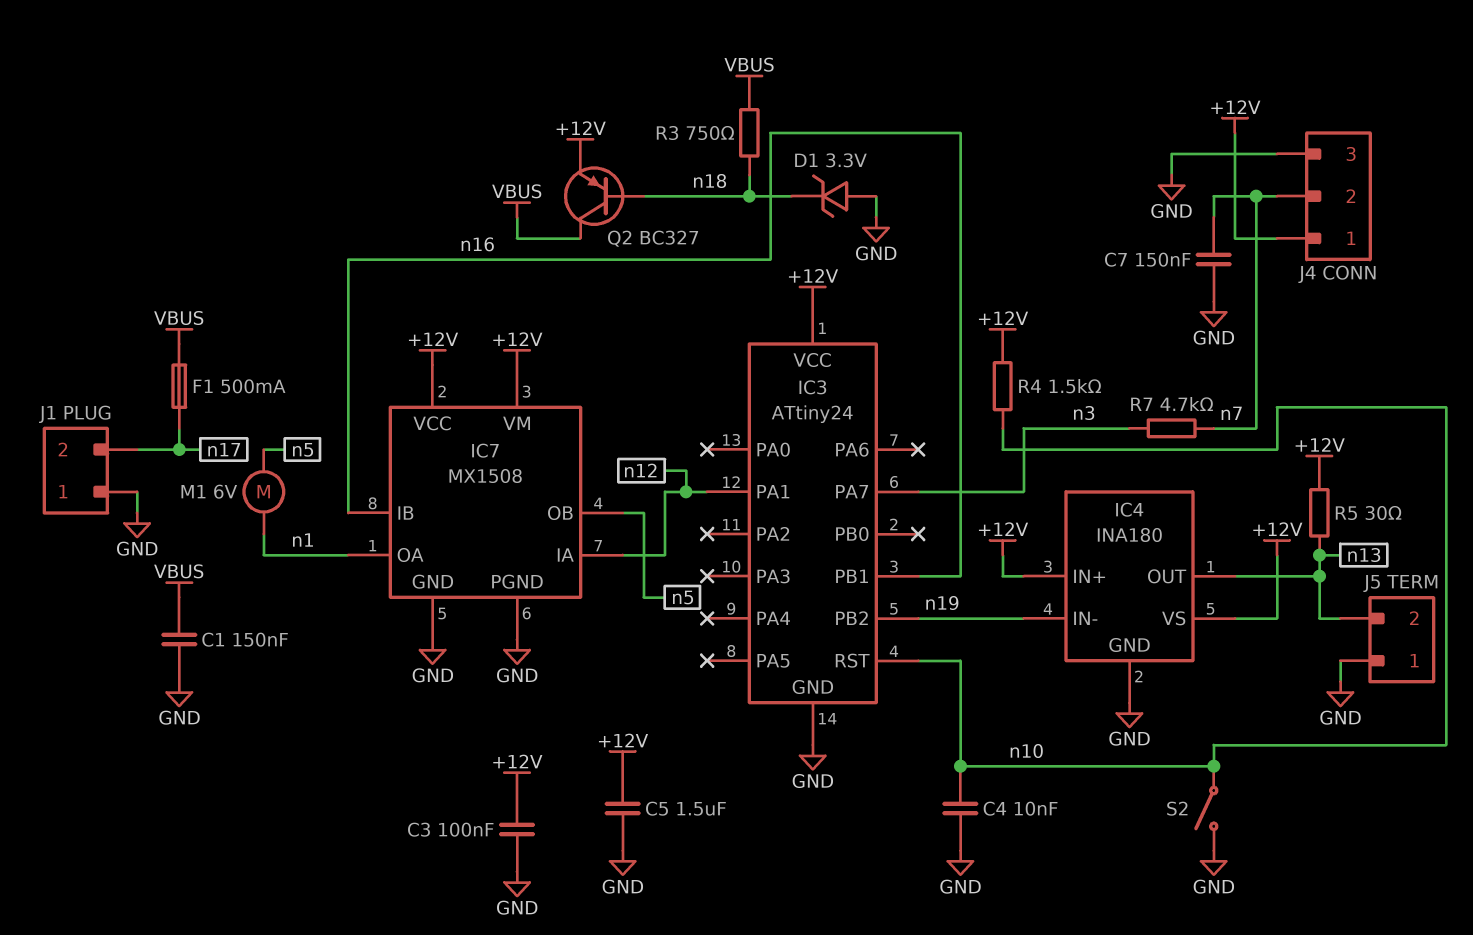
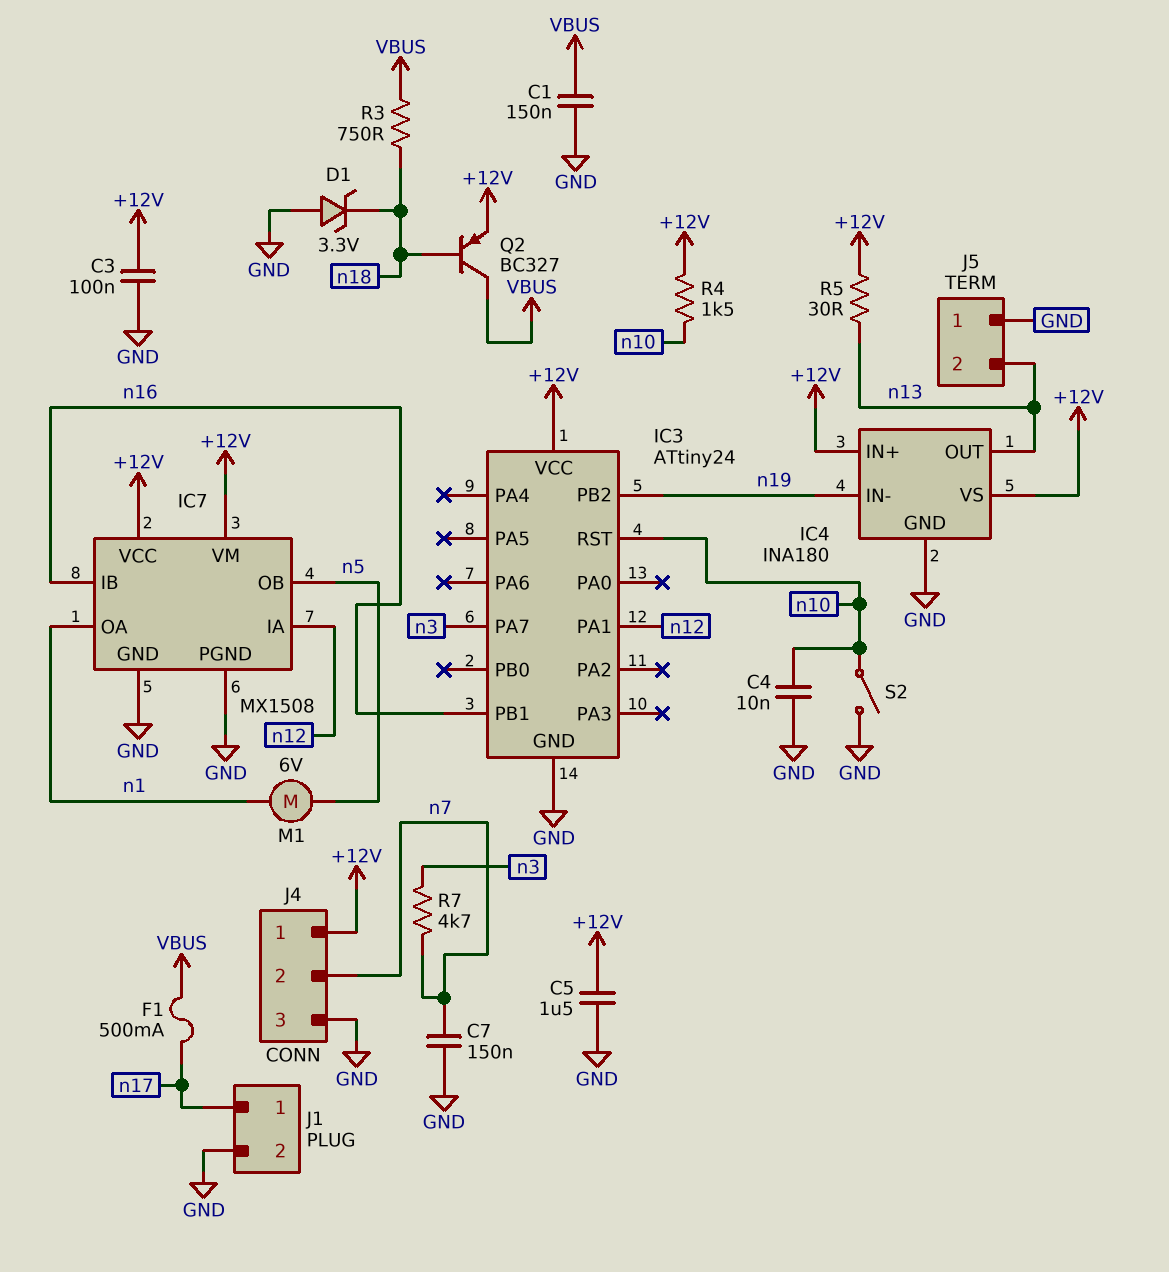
J1 pin 1: GND -> n17
J1 pin 2: n17 -> GND

